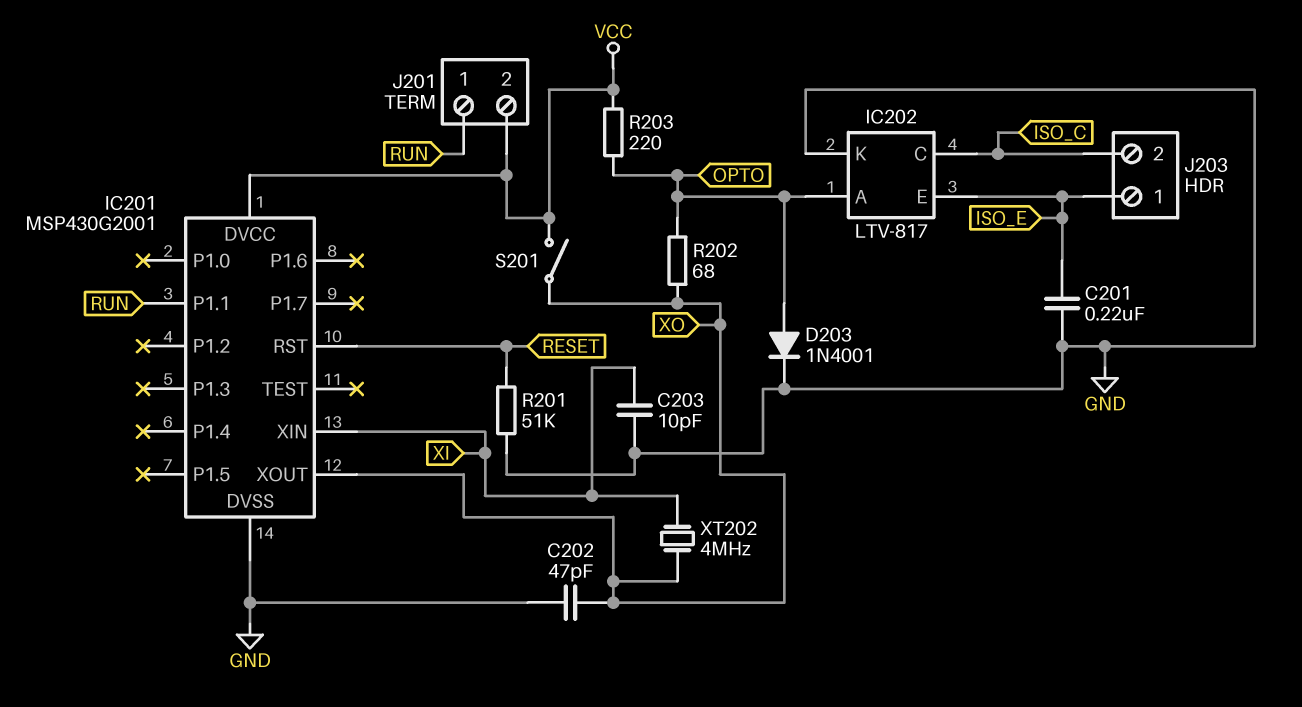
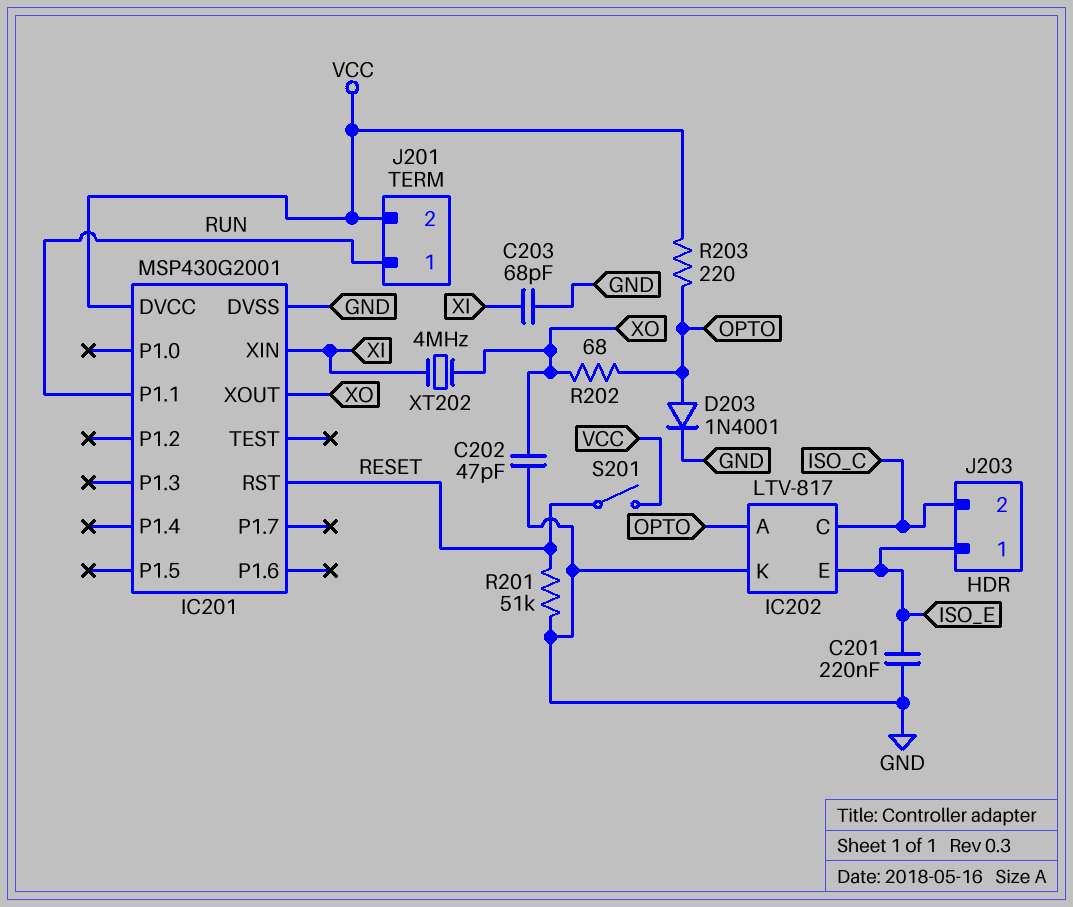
C203: 10pF (GND, XI) -> 68pF (GND, XI)
S201: switch (VCC, XO) -> switch (RESET, VCC)

